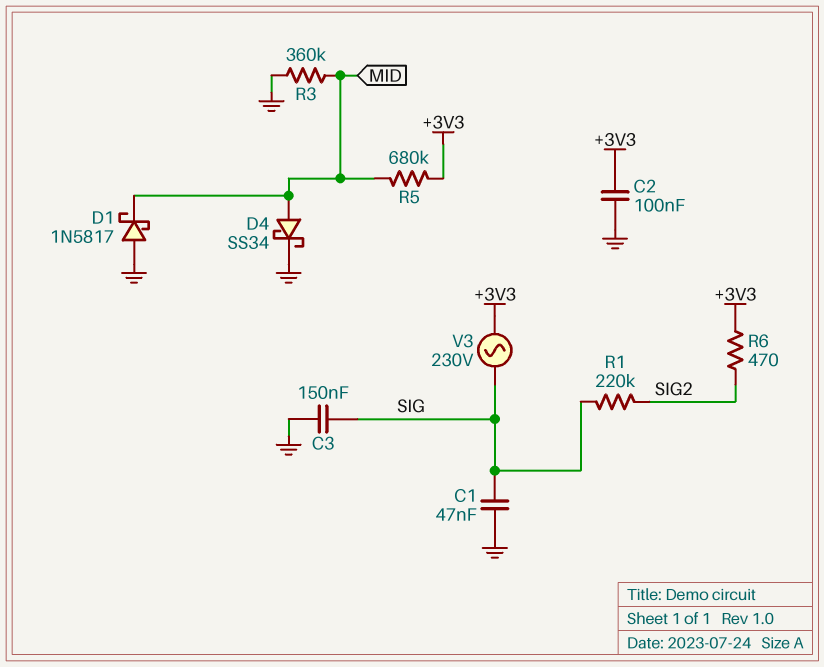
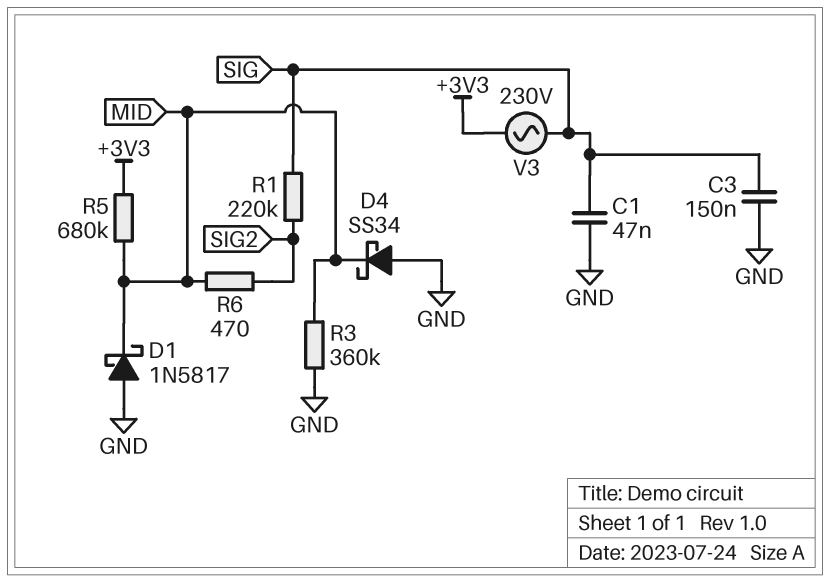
C2: 100nF (+3V3, GND) -> none
D4: schottky SS34 (A MID, K GND) -> schottky SS34 (A GND, K MID)
R6: 470 (+3V3, SIG2) -> 470 (MID, SIG2)

